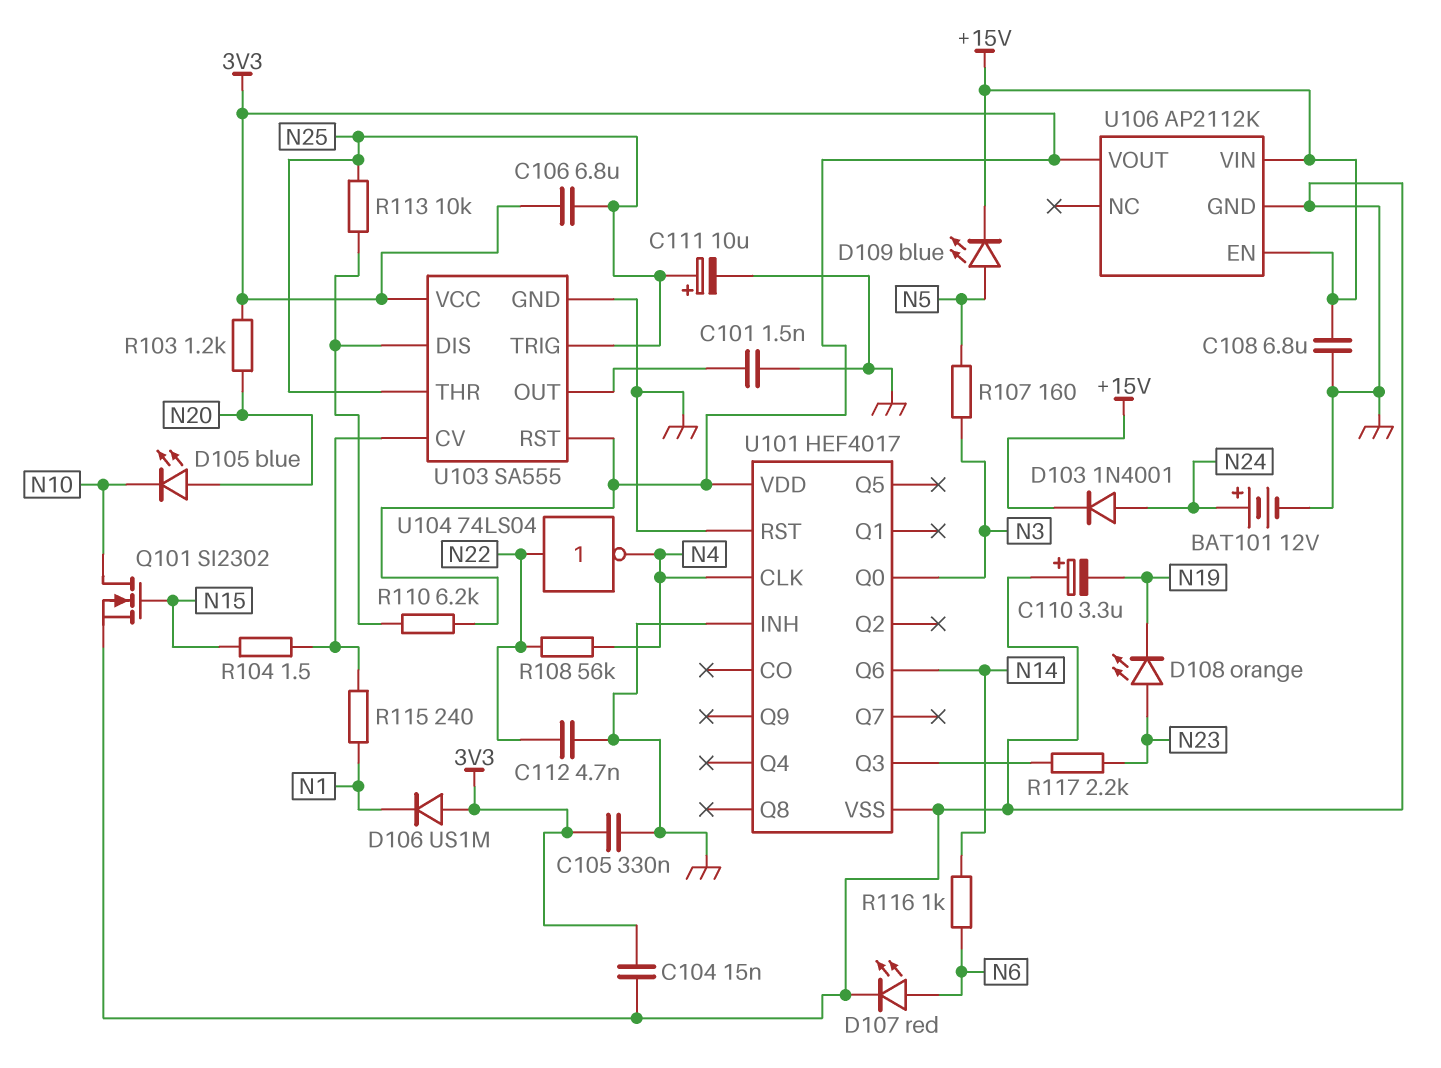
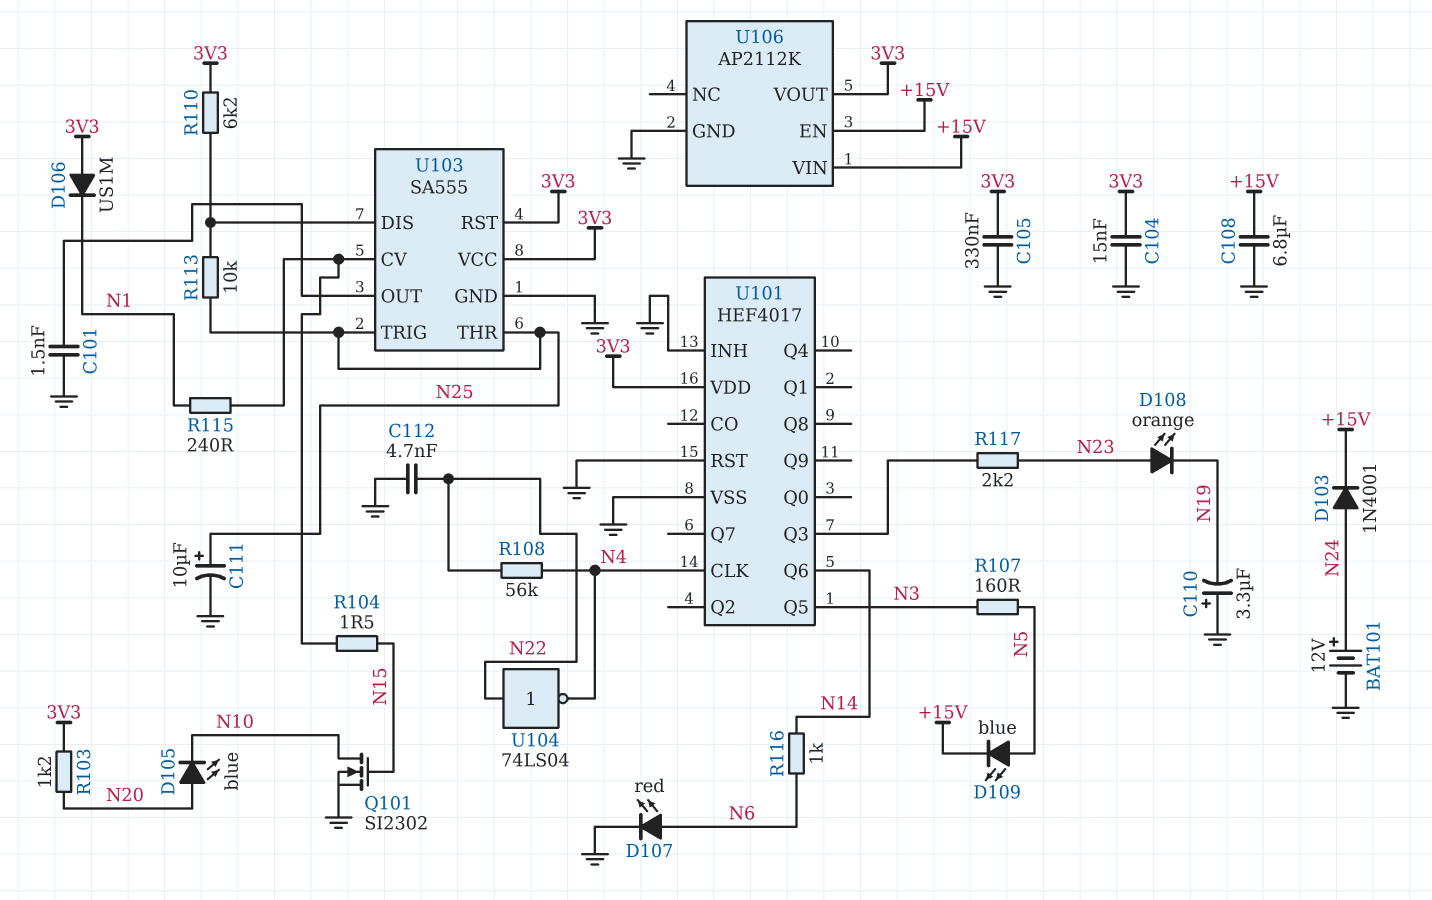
C106: 6.8uF (3V3, N25) -> none
U101 pin Q0: N3 -> none
U101 pin Q5: none -> N3

